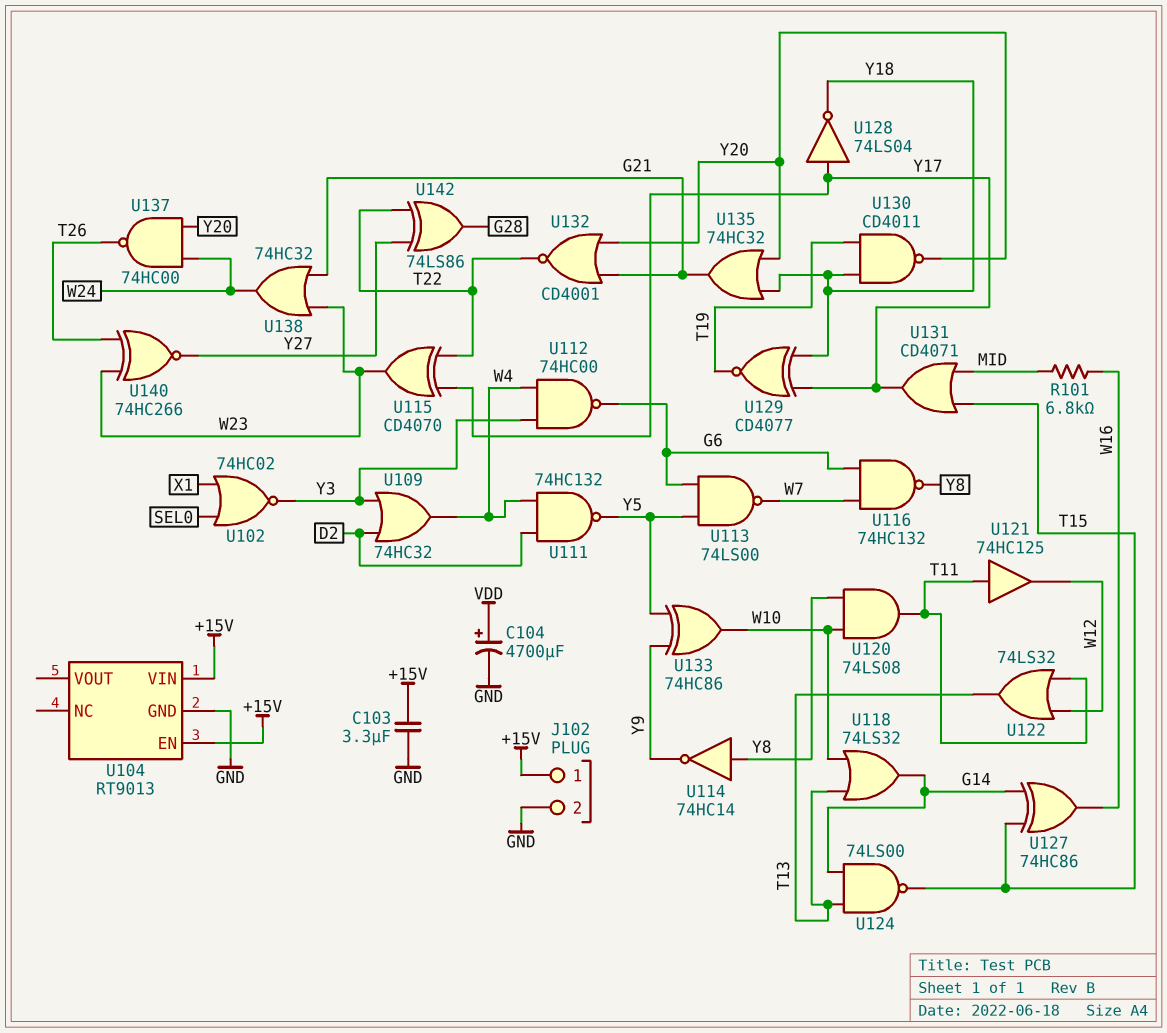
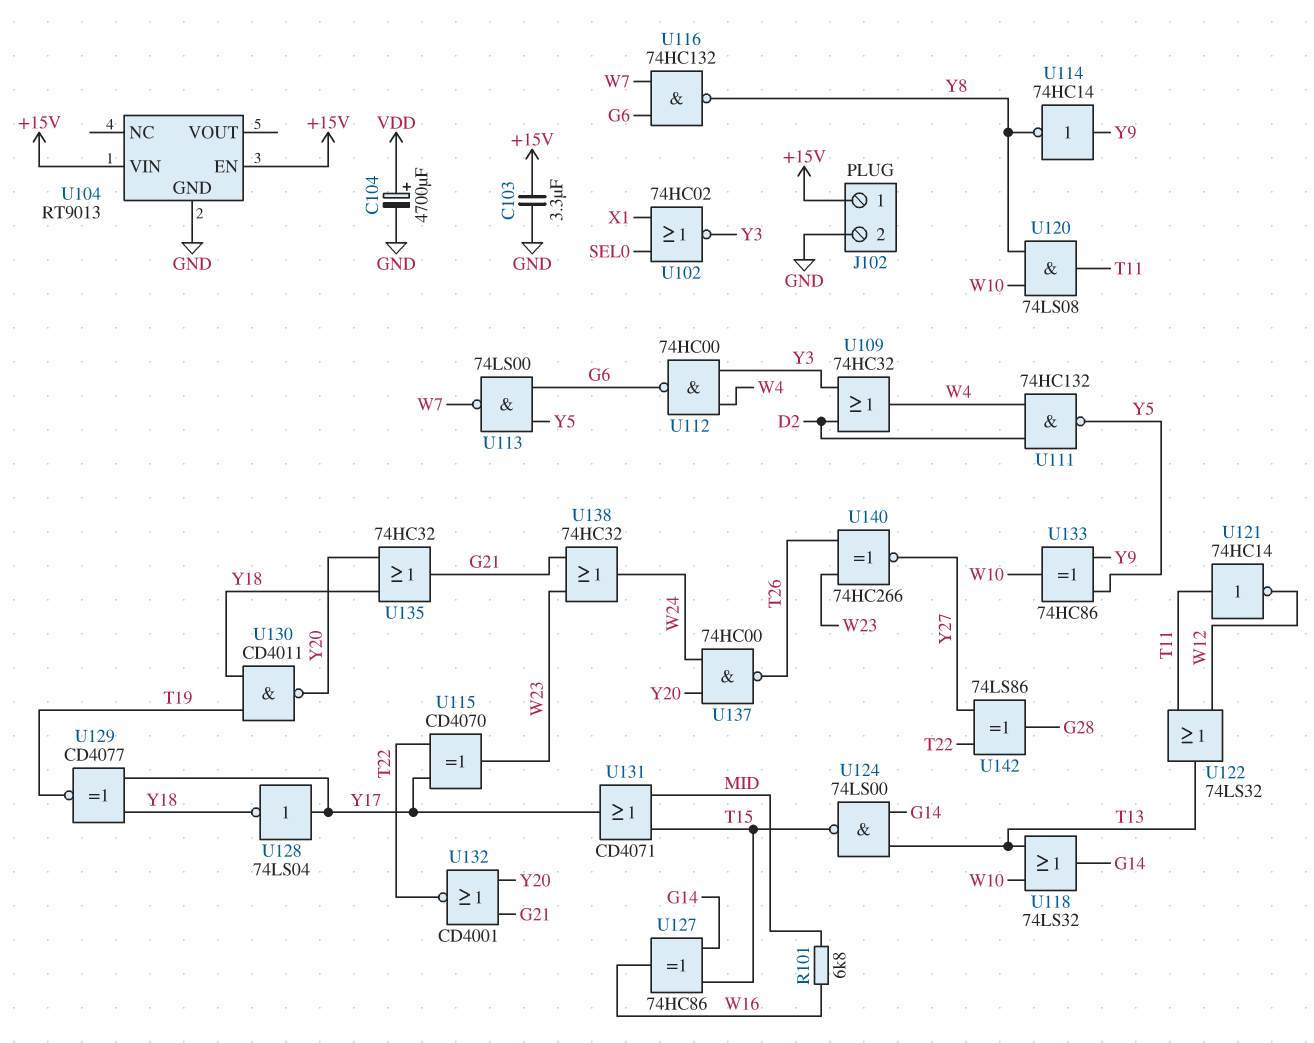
U114: NOT 74HC14 (in Y8, out Y9) -> NOT 74HC14 (in Y9, out Y8)
U121: buffer 74HC125 (in T11, out W12) -> NOT 74HC14 (in T11, out W12)

